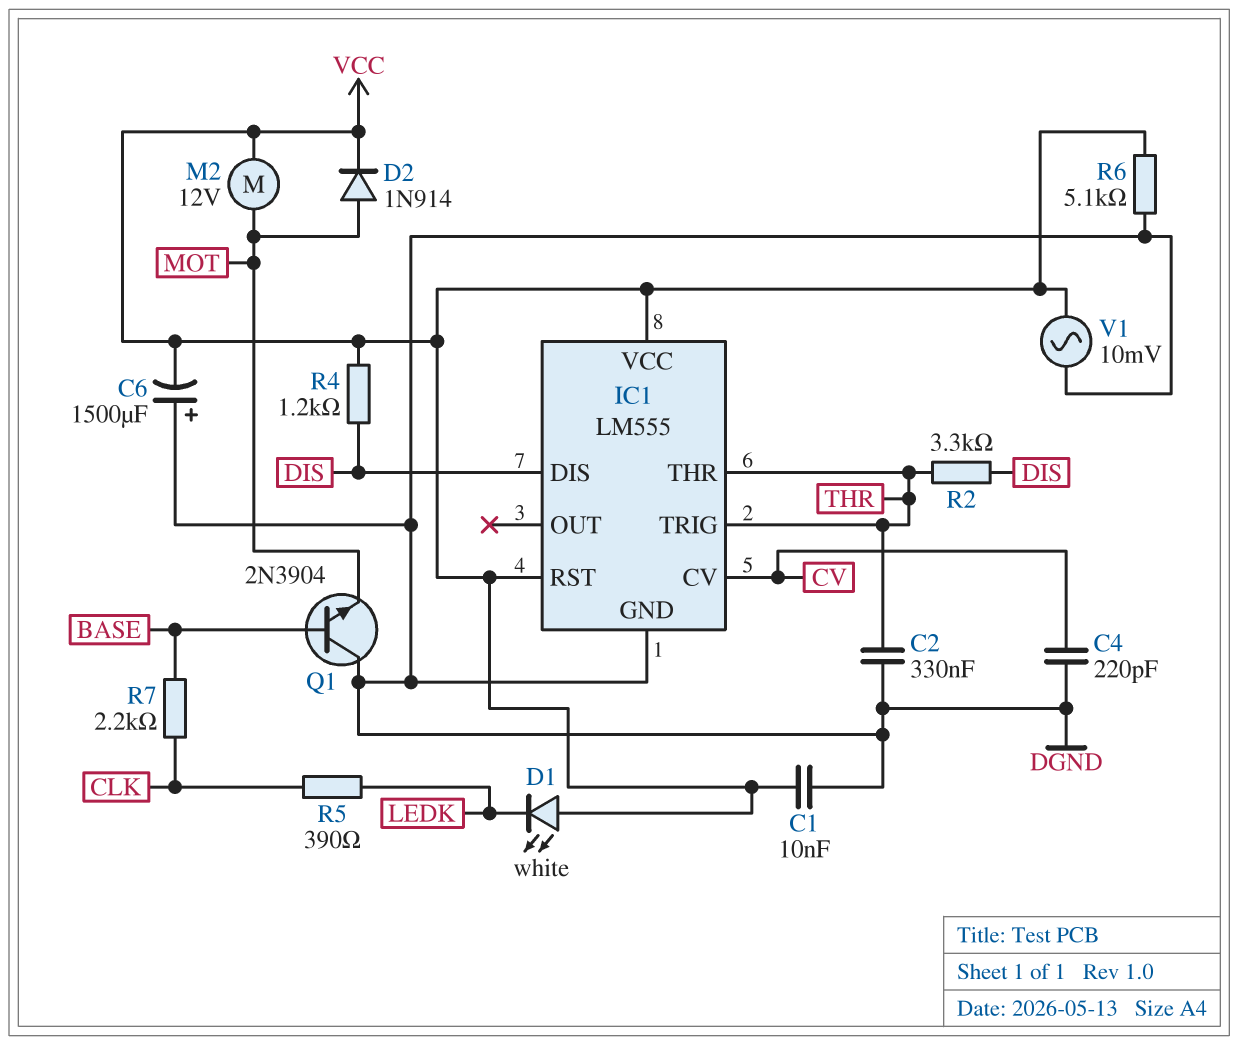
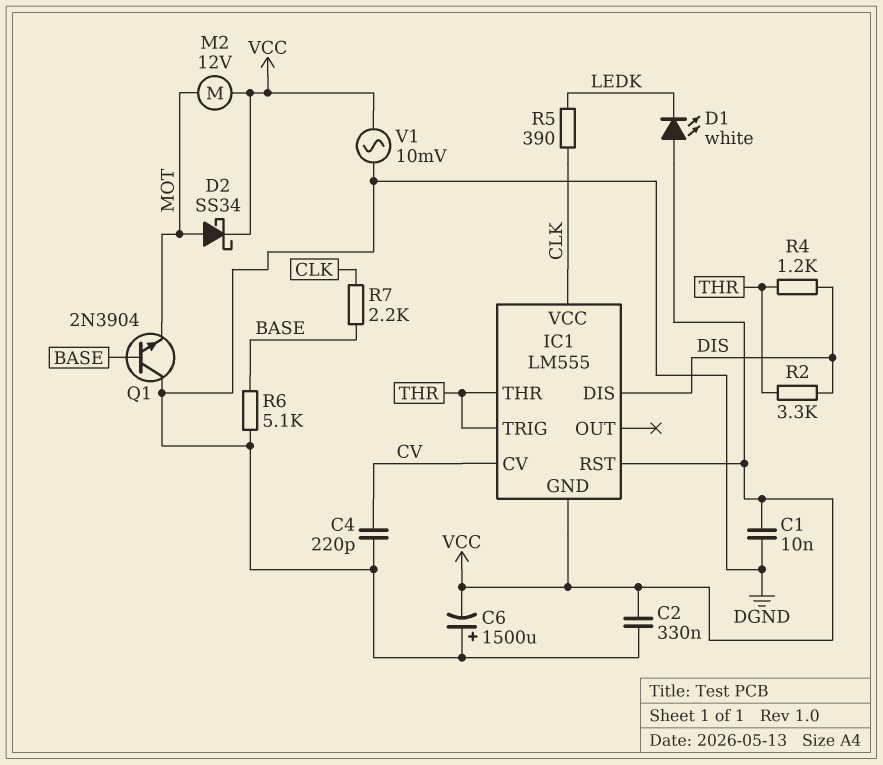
C2: 330nF (DGND, THR) -> 330nF (DGND, VCC)
D2: diode 1N914 (A MOT, K VCC) -> schottky SS34 (A MOT, K VCC)
IC1 pin GND: DGND -> VCC
IC1 pin VCC: VCC -> CLK
R4: 1.2k (DIS, VCC) -> 1.2k (DIS, THR)
R6: 5.1k (DGND, VCC) -> 5.1k (BASE, DGND)

